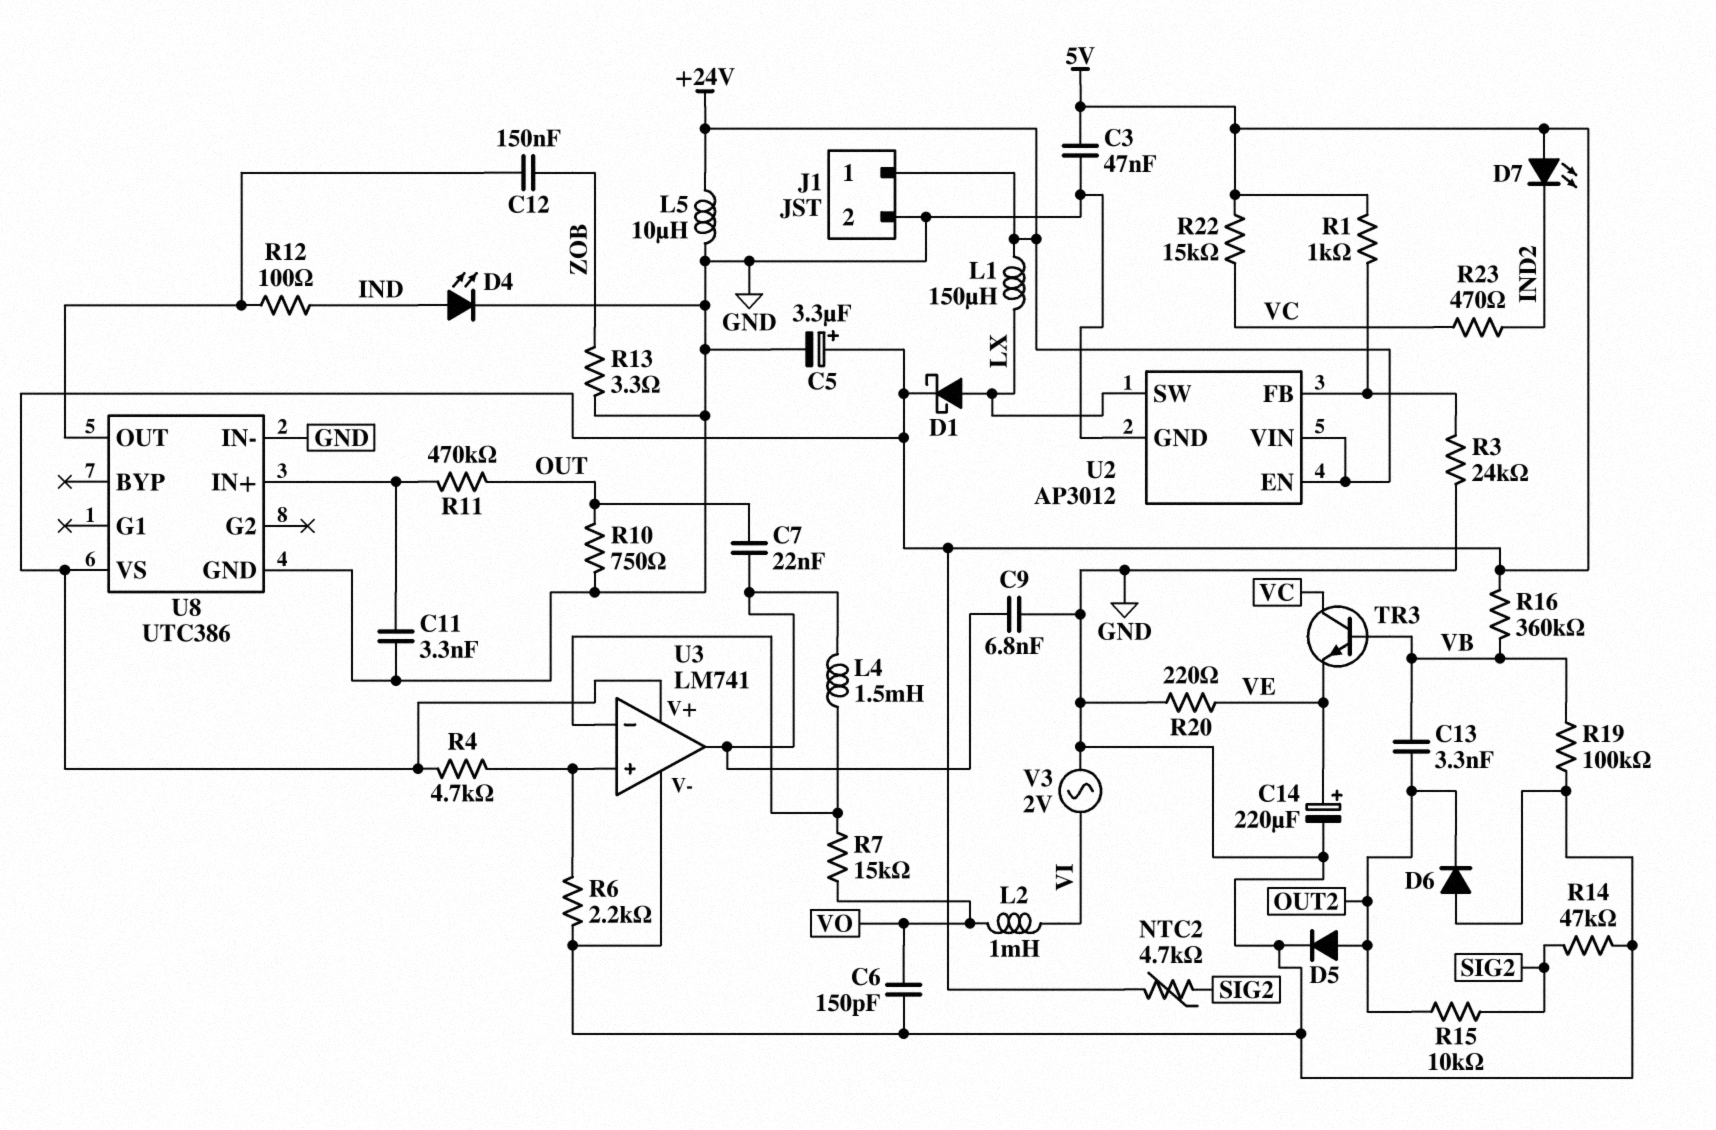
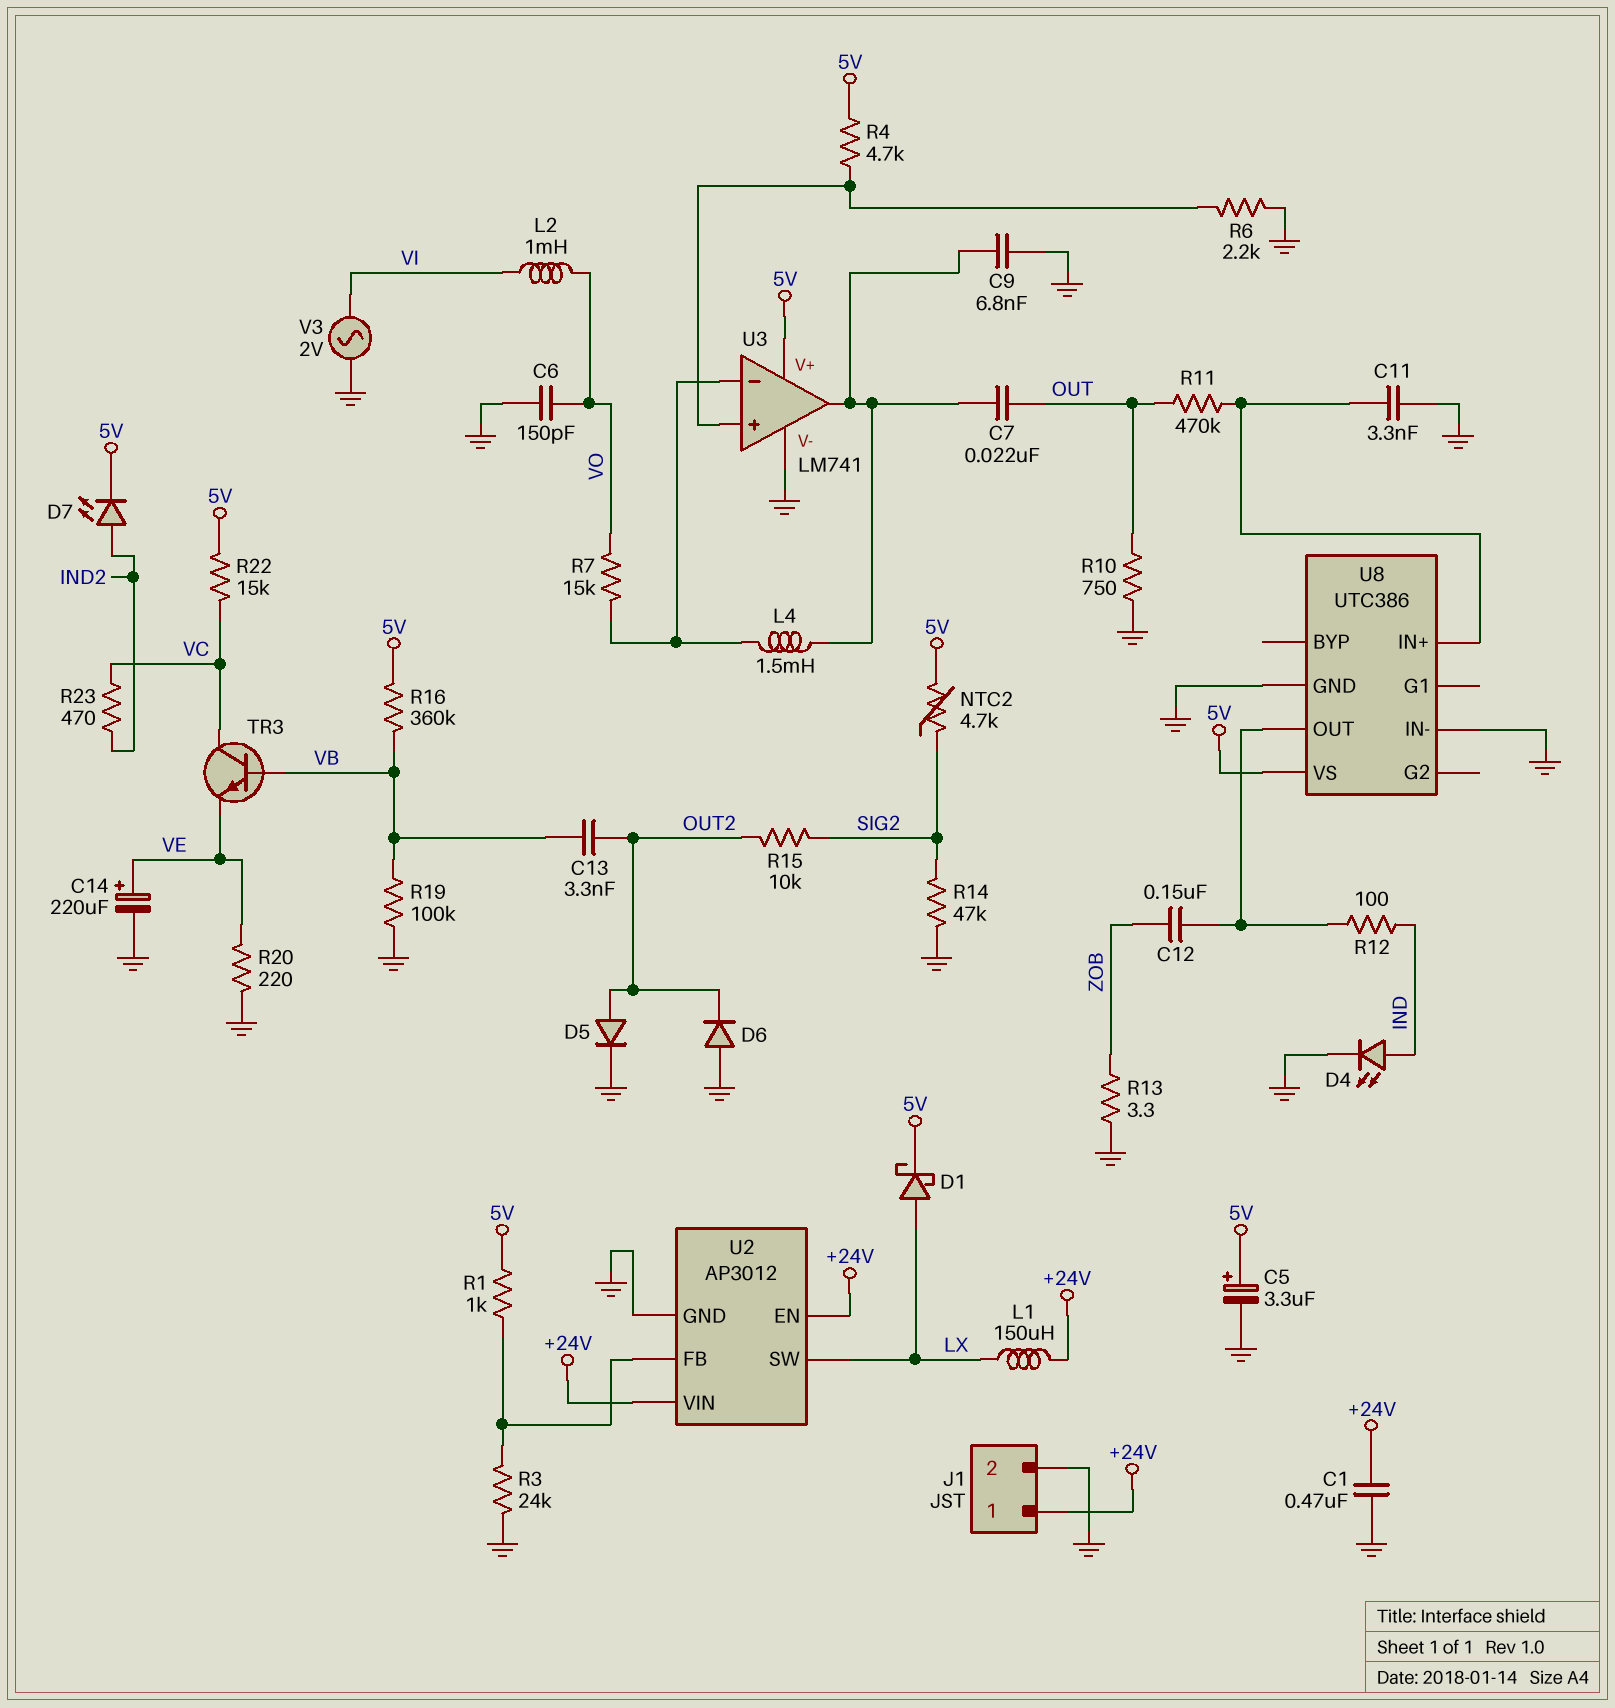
C1: none -> 470nF (+24V, GND)
C3: 47nF (5V, GND) -> none
D7: LED (A 5V, K IND2) -> LED (A IND2, K 5V)
L5: 10uH (+24V, GND) -> none

